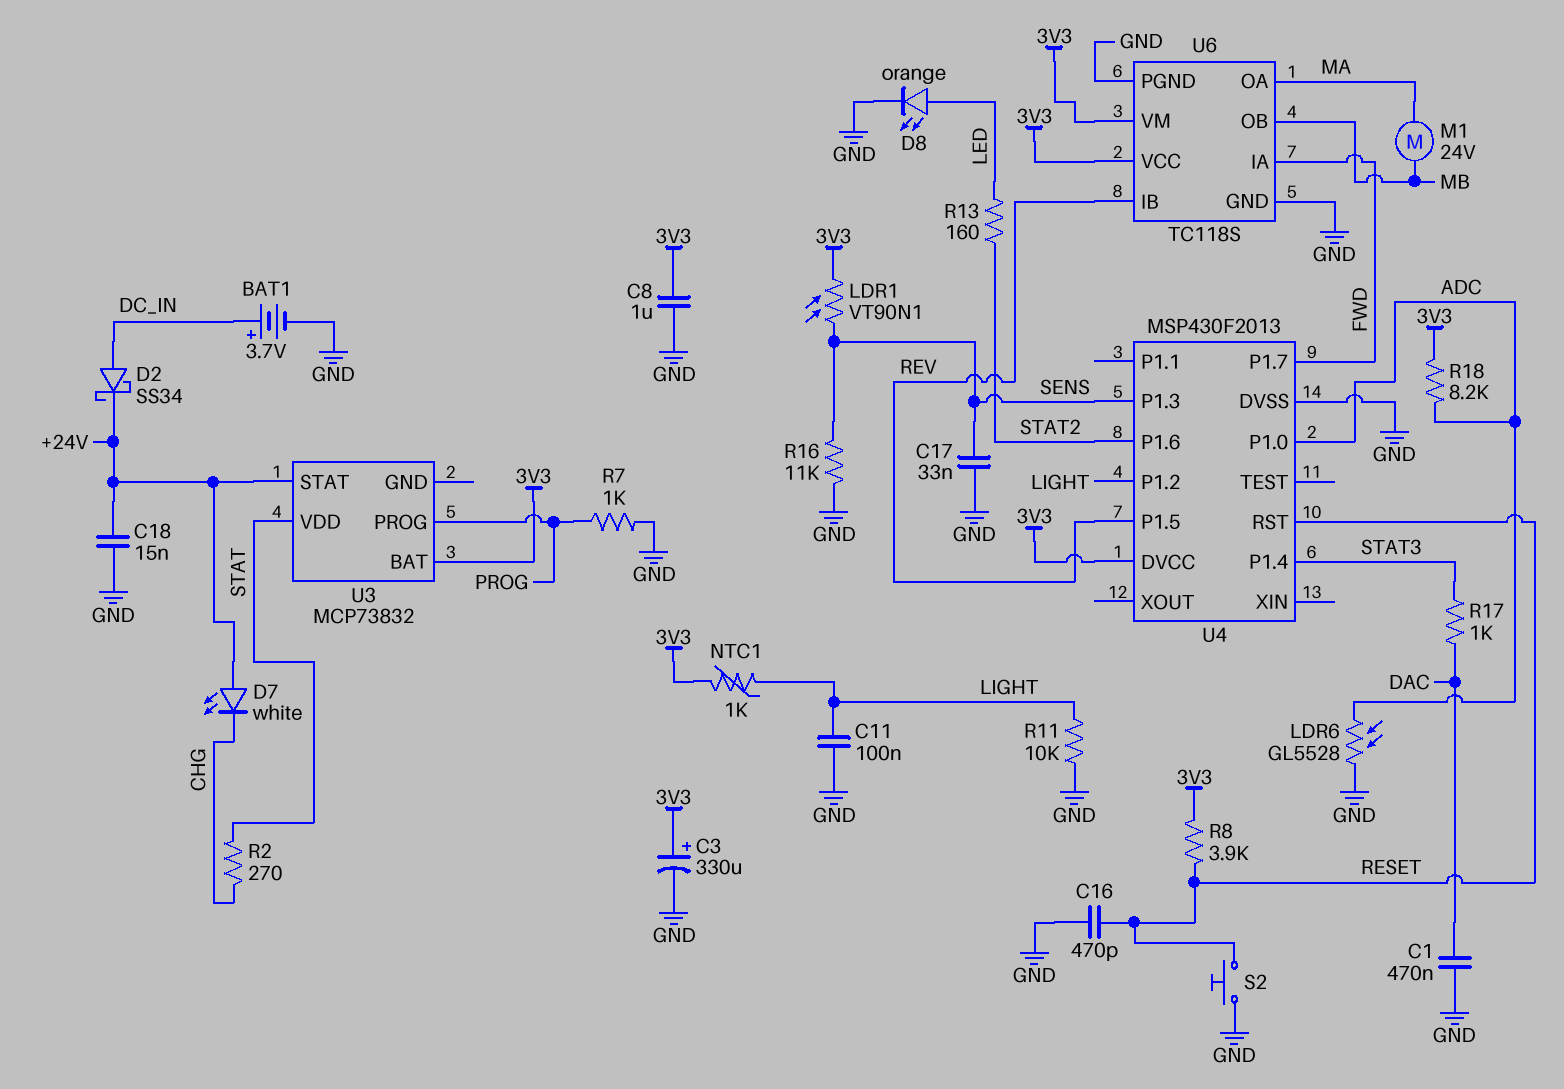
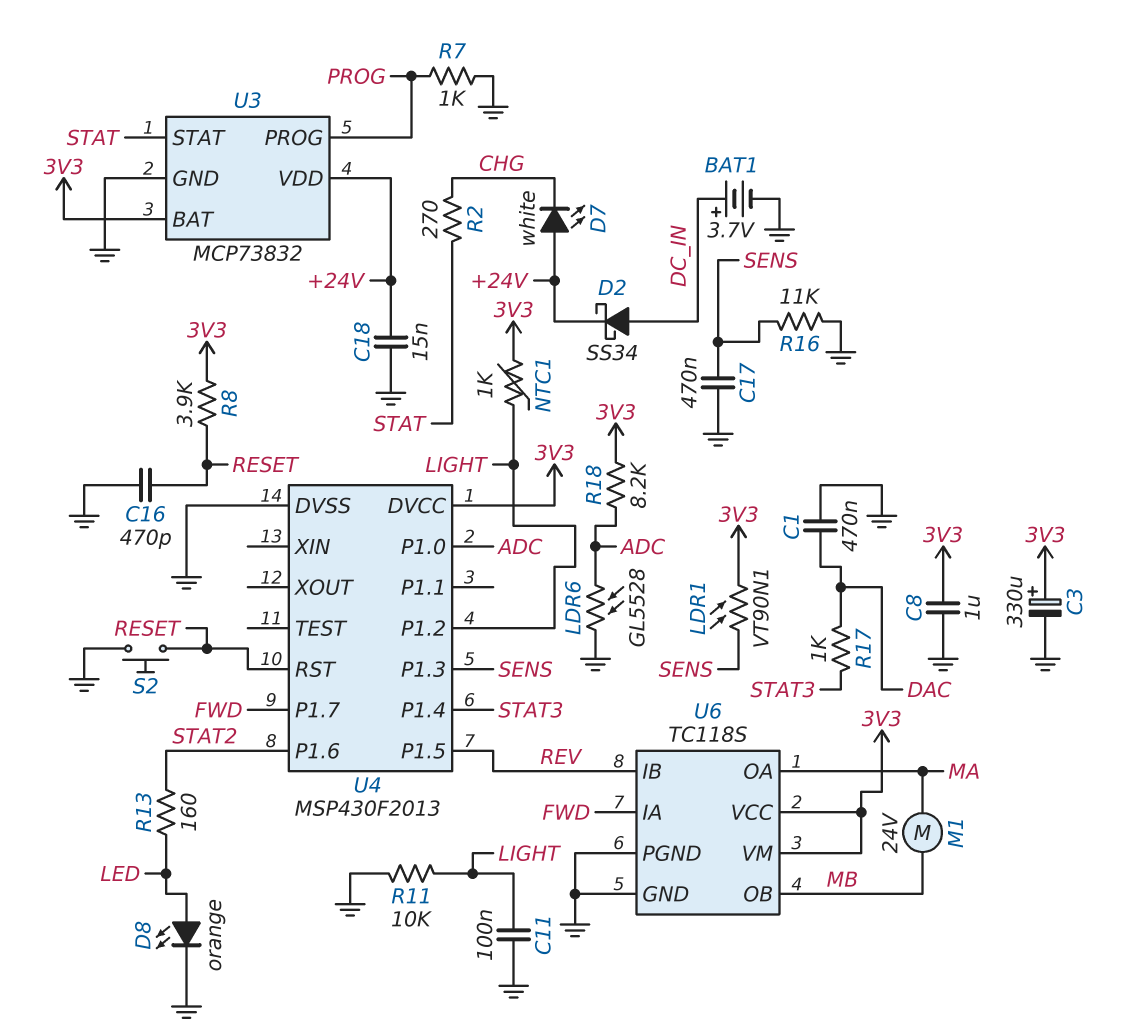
C17: 33nF (GND, SENS) -> 470nF (GND, SENS)
U3 pin GND: none -> GND
U3 pin STAT: +24V -> STAT
U3 pin VDD: STAT -> +24V

